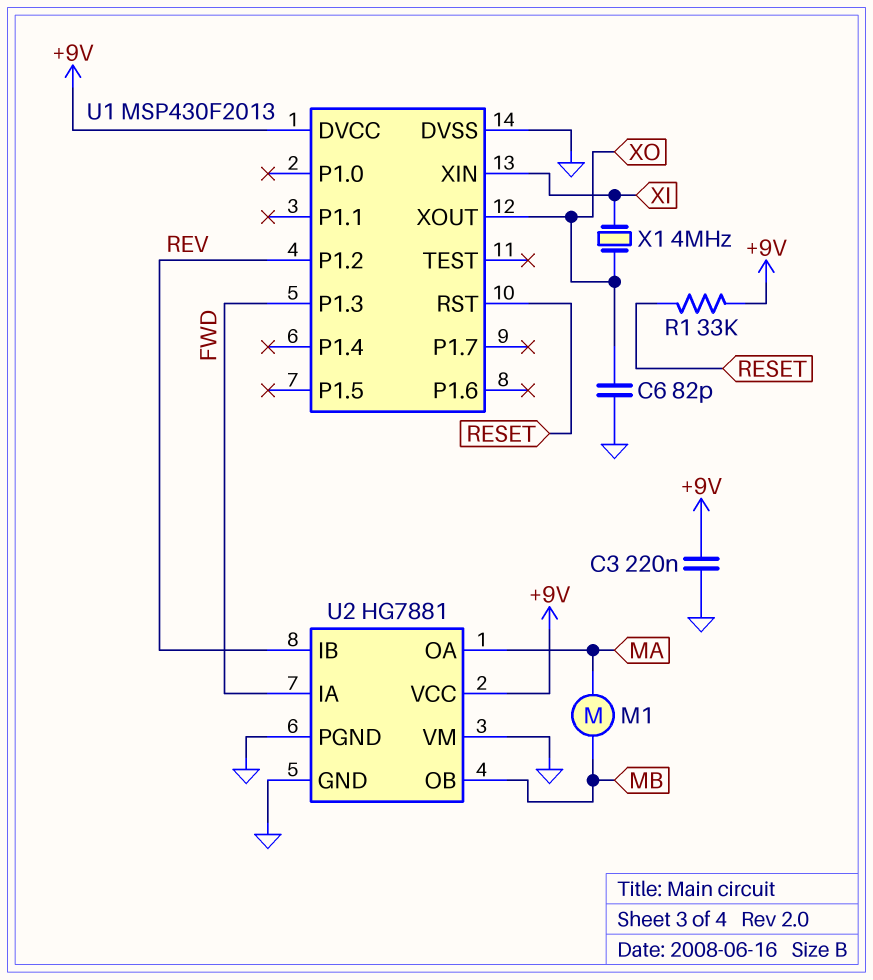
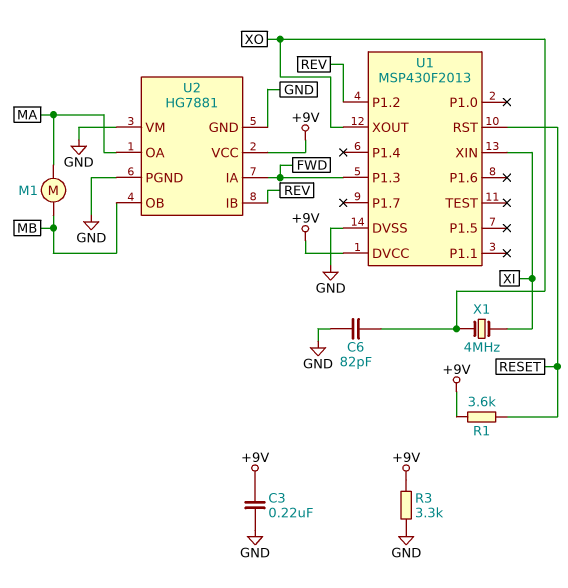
R1: 33k (+9V, RESET) -> 3.6k (+9V, RESET)
R3: none -> 3.3k (+9V, GND)

